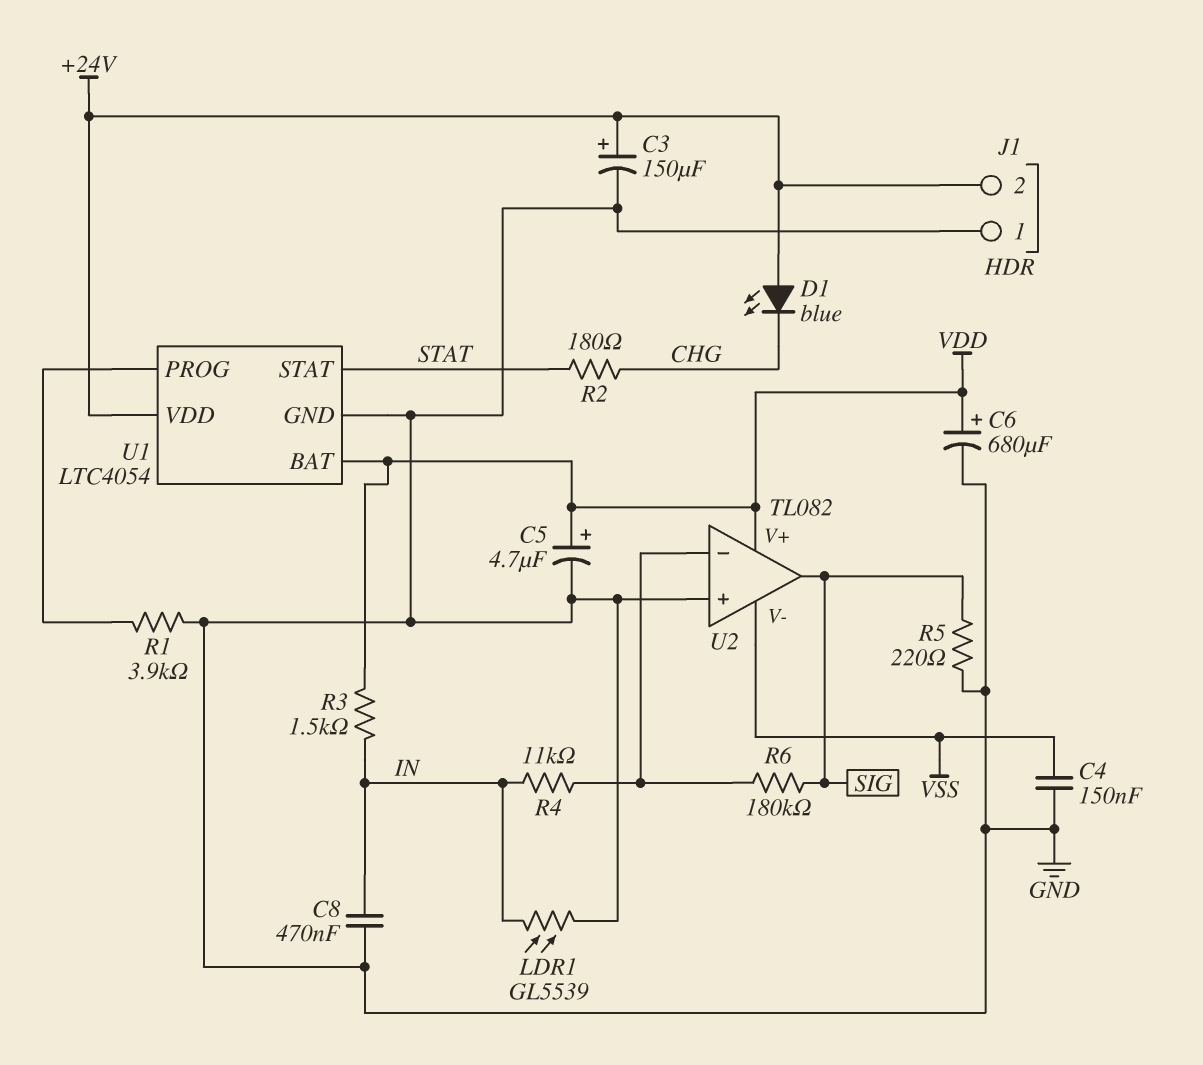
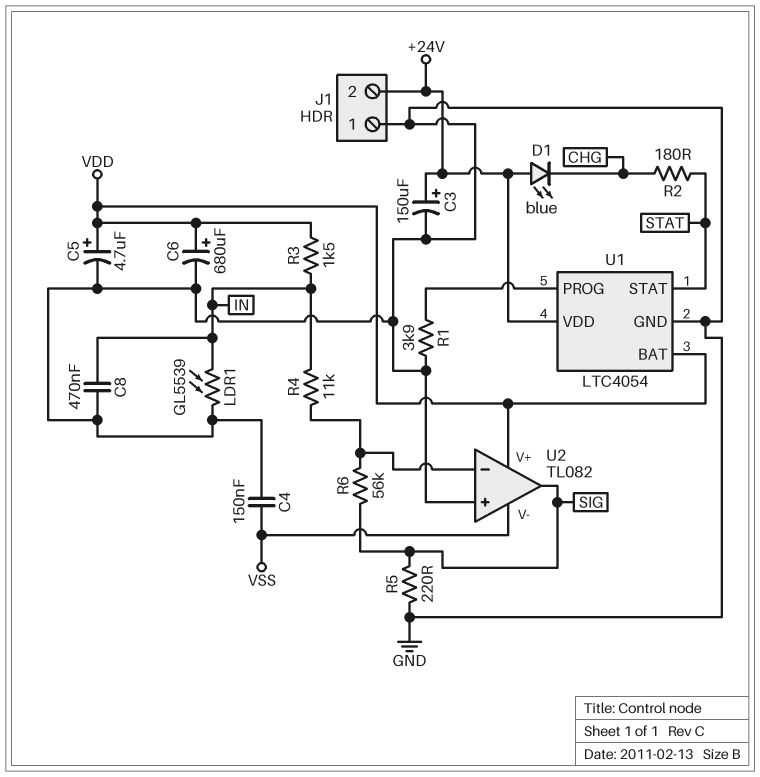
R6: 180k (SIG, U2/in-) -> 56k (SIG, U2/in-)

